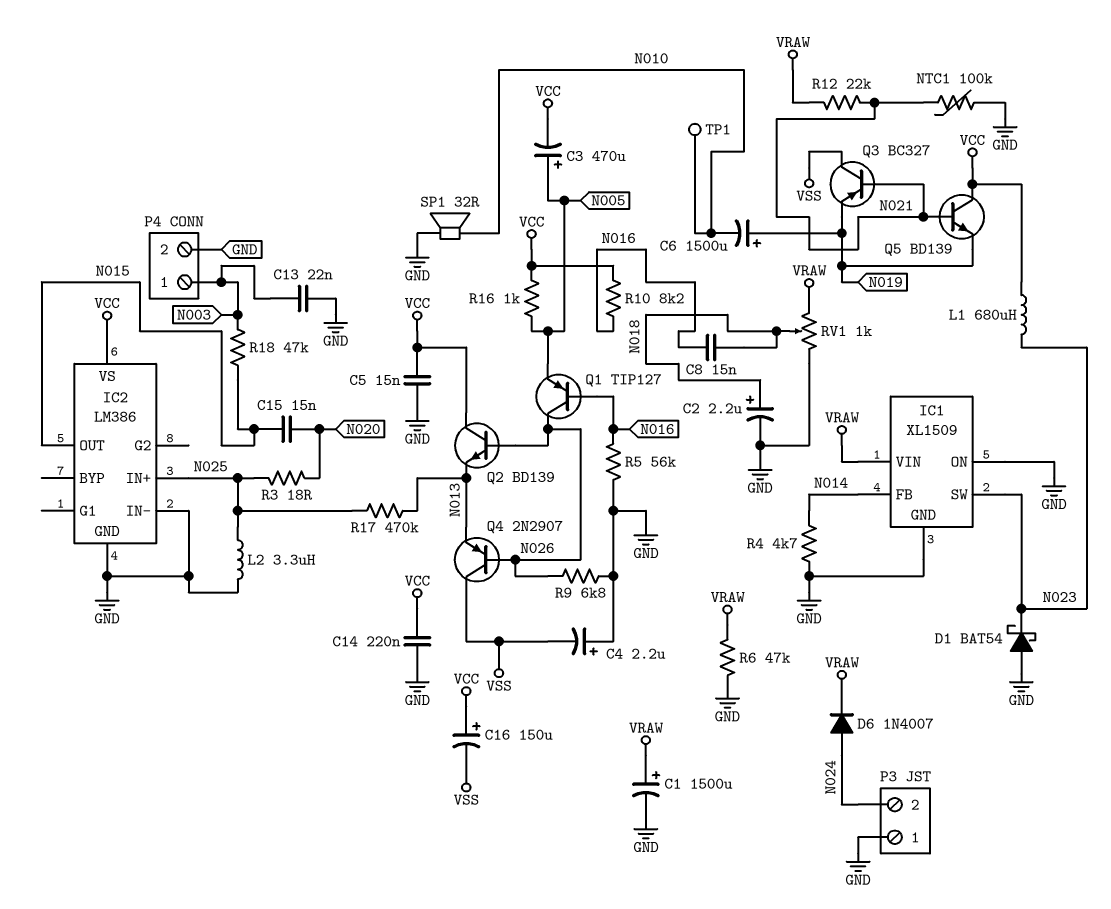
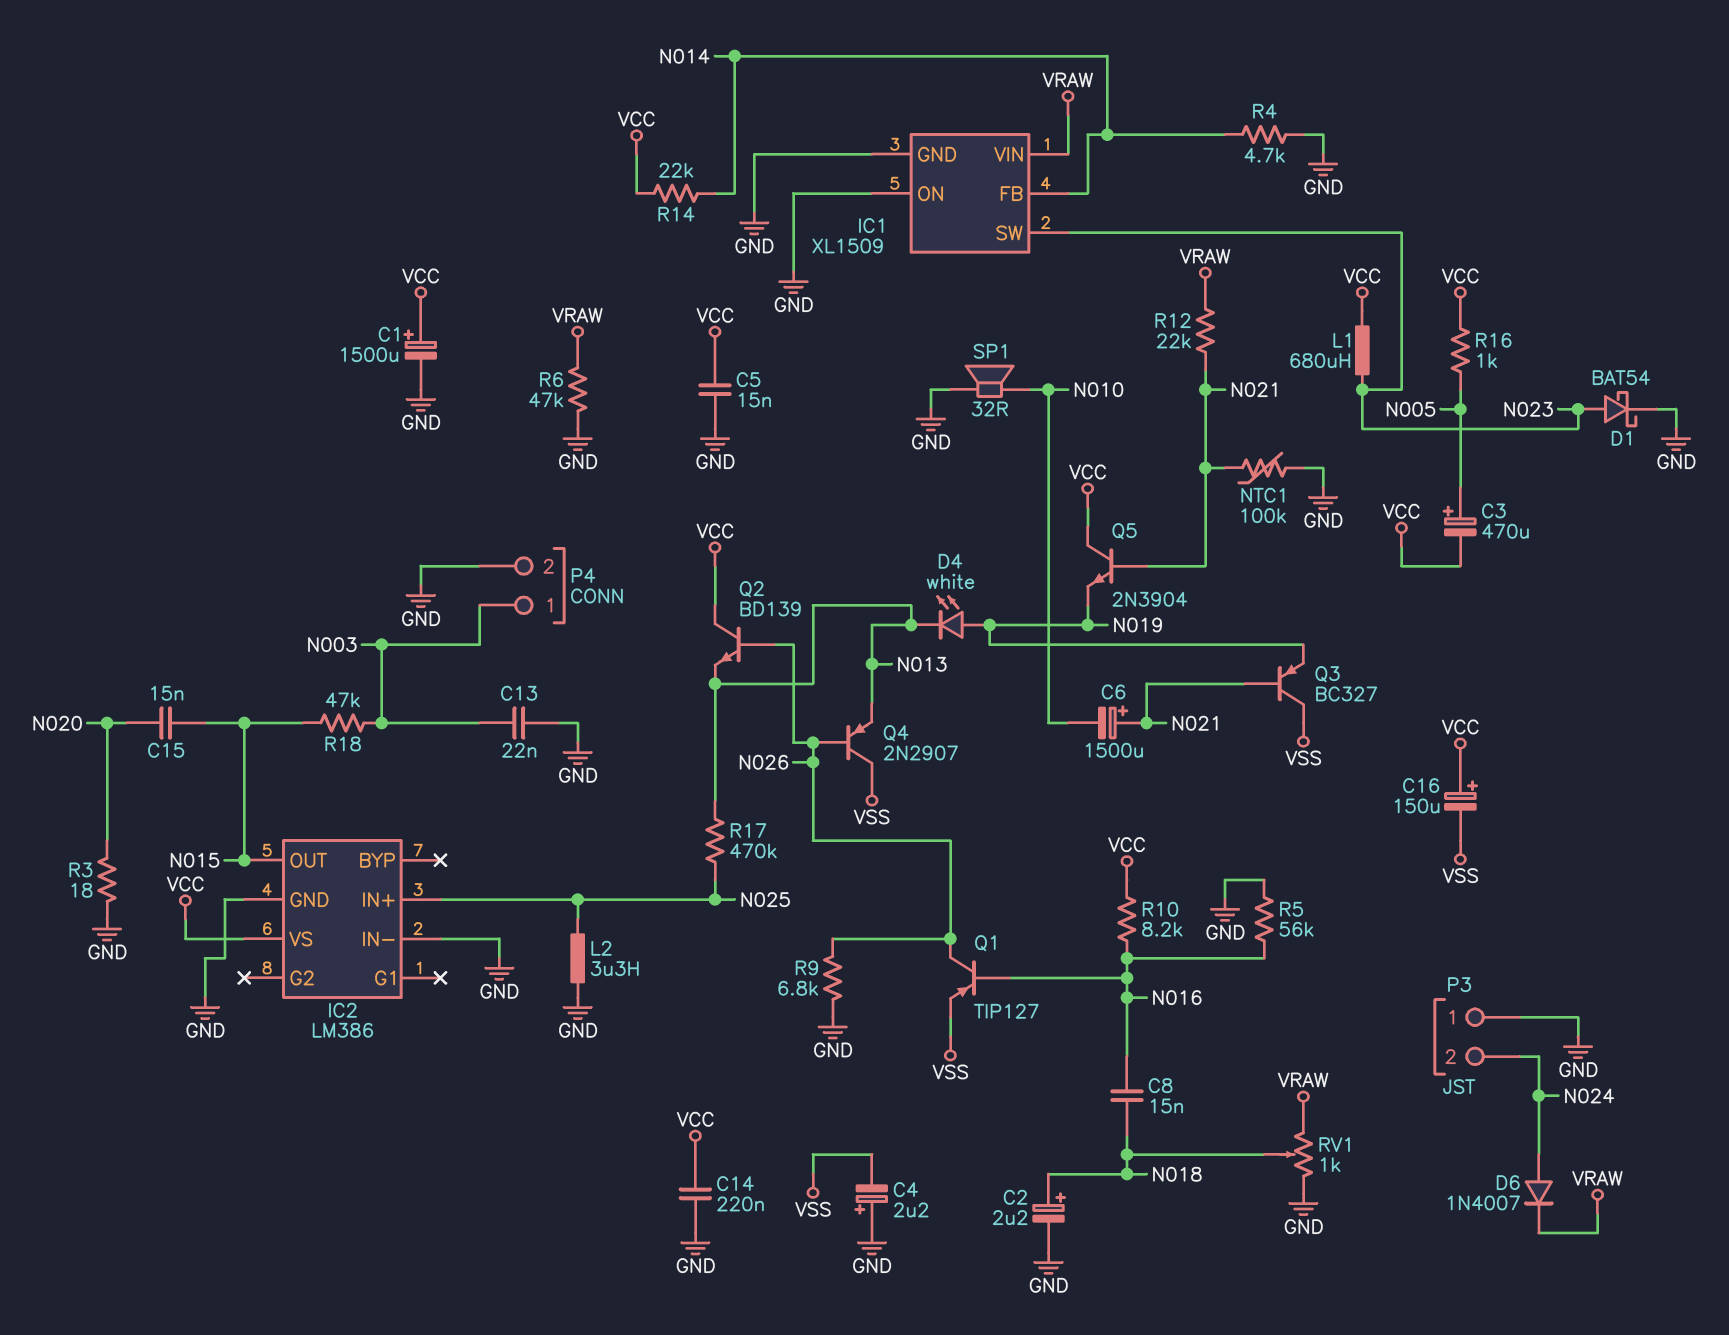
C1: 1500uF (plus VRAW, minus GND) -> 1500uF (plus VCC, minus GND)
C6: 1500uF (plus N019, minus N010) -> 1500uF (plus N021, minus N010)
D1: schottky BAT54 (A GND, K N023) -> schottky BAT54 (A N023, K GND)
D4: none -> LED white (A N019, K N013)
Q1: PNP TIP127 (B N016, C N026, E N005) -> PNP TIP127 (B N016, C N026, E VSS)
Q5: NPN BD139 (B N021, C VCC, E N019) -> NPN 2N3904 (B N021, C VCC, E N019)
R3: 18 (N020, N025) -> 18 (GND, N020)
R14: none -> 22k (N014, VCC)
TP1: test point (N010) -> none

